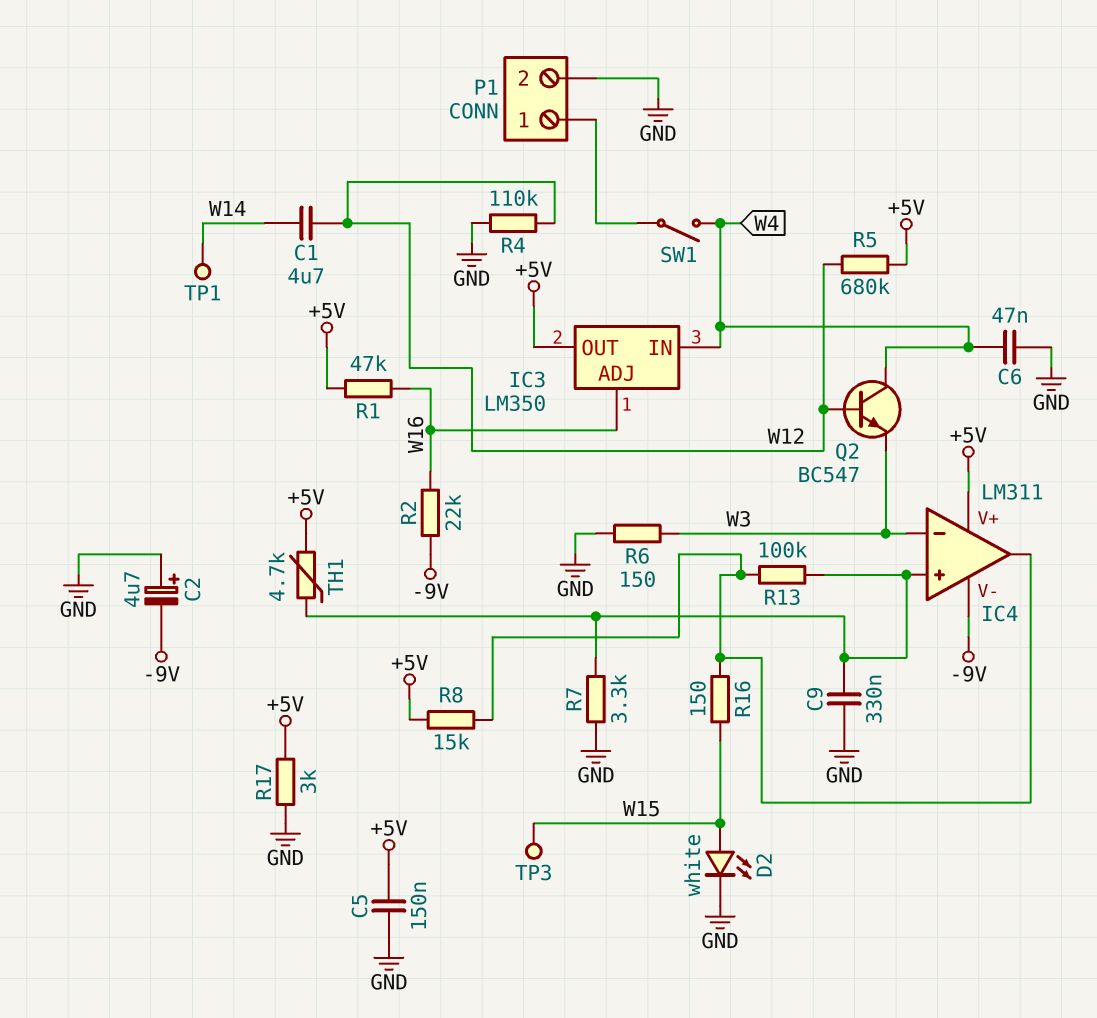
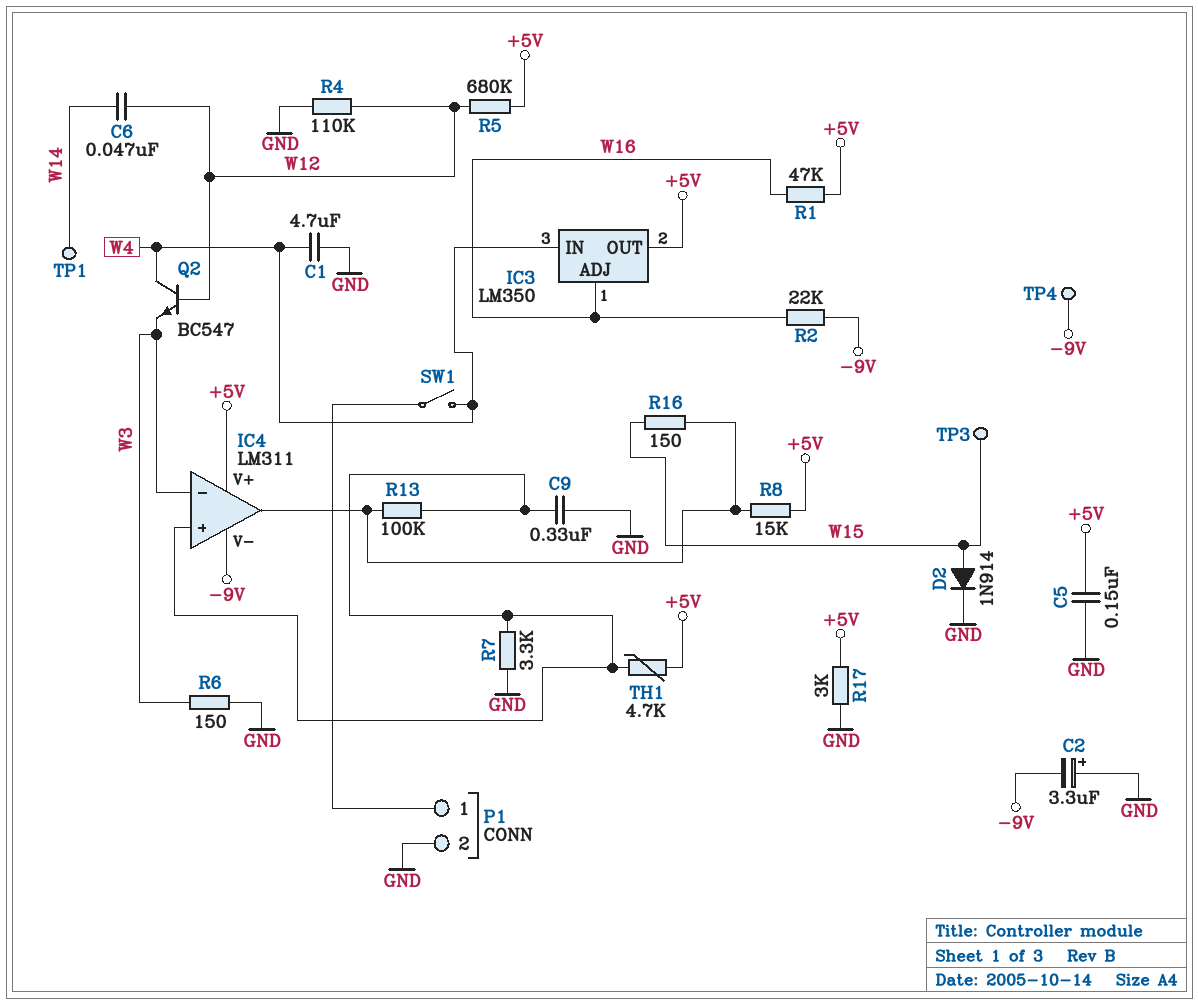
C1: 4.7uF (W12, W14) -> 4.7uF (GND, W4)
C2: 4.7uF (plus GND, minus -9V) -> 3.3uF (plus GND, minus -9V)
C6: 47nF (GND, W4) -> 47nF (W12, W14)
D2: LED white (A W15, K GND) -> diode 1N914 (A W15, K GND)
TP4: none -> test point (-9V)

